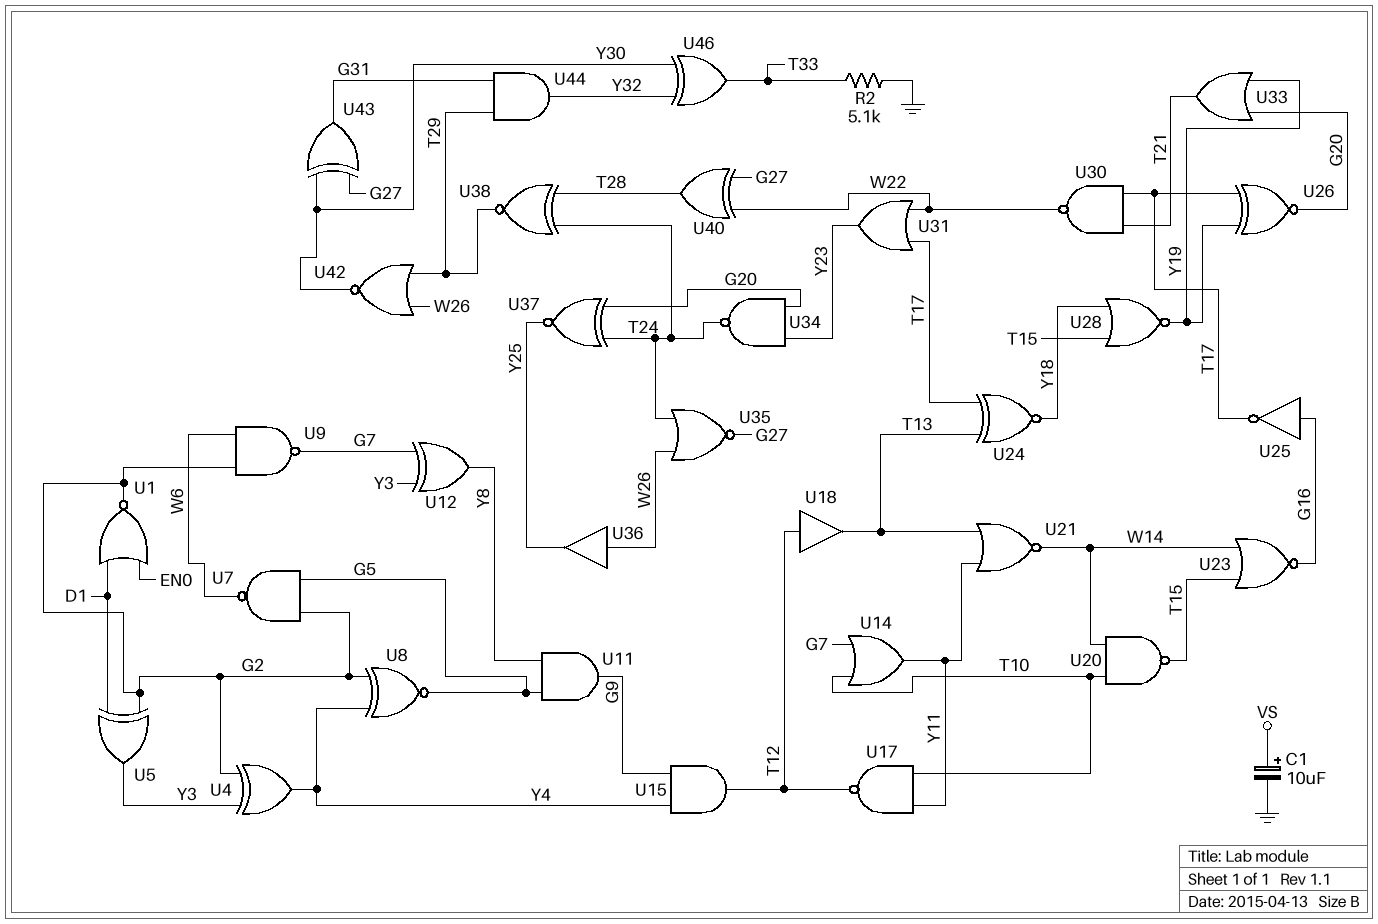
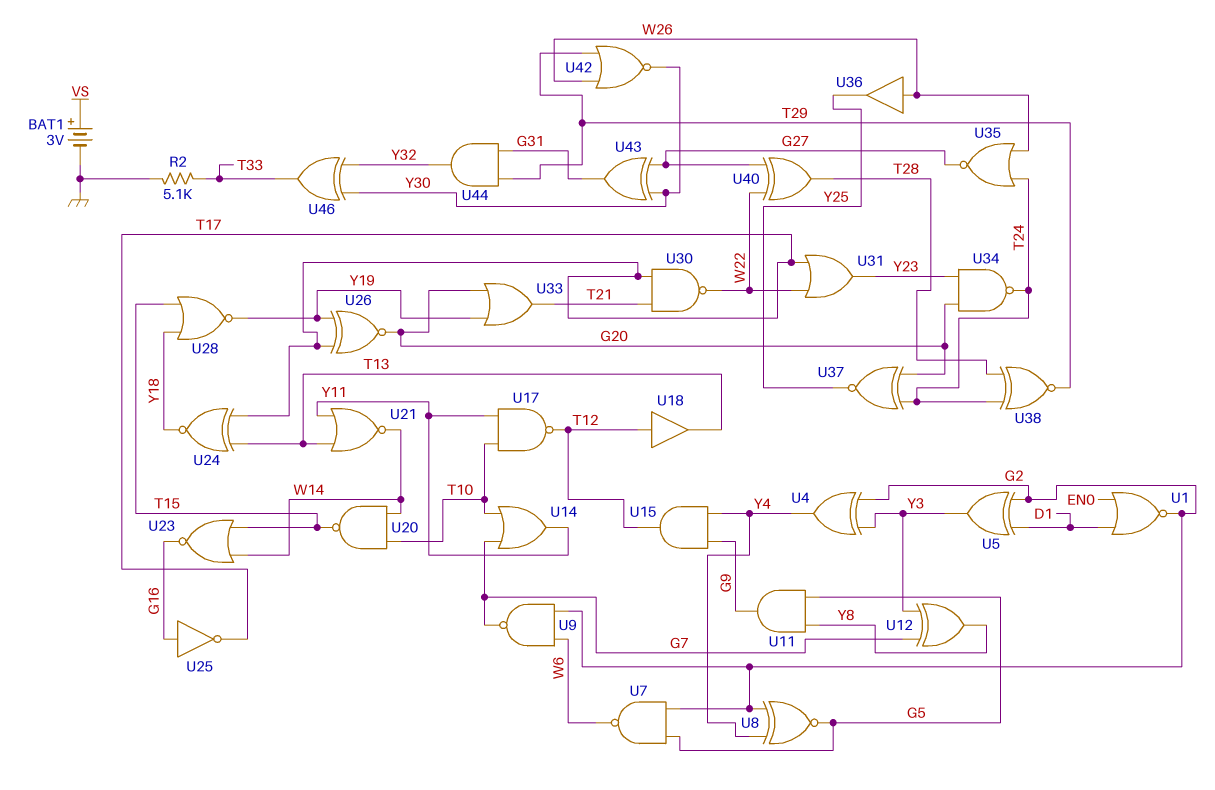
BAT1: none -> 3V (plus VS, minus GND)
C1: 10uF (plus VS, minus GND) -> none

